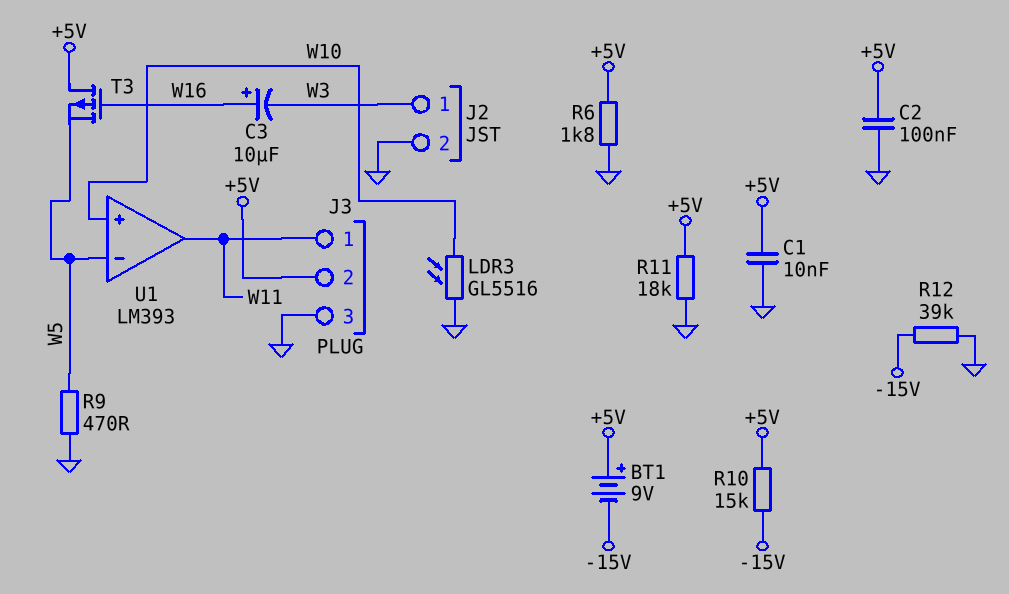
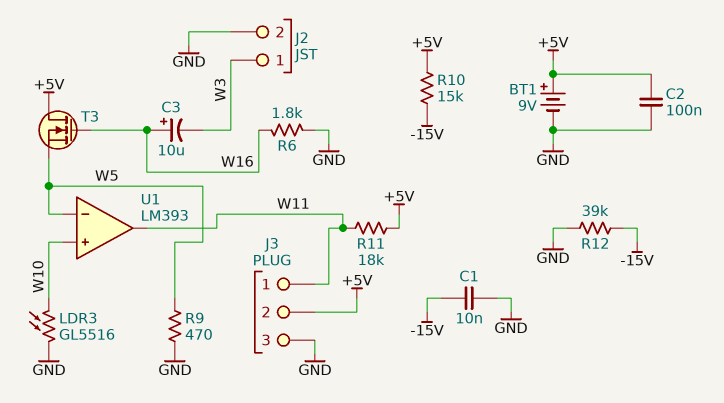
BT1: 9V (plus +5V, minus -15V) -> 9V (plus +5V, minus GND)
C1: 10nF (+5V, GND) -> 10nF (-15V, GND)
R6: 1.8k (+5V, GND) -> 1.8k (GND, W16)
R11: 18k (+5V, GND) -> 18k (+5V, W11)
T3: PMOS (G W16, D +5V, S W5) -> NMOS (G W16, D +5V, S W5)

